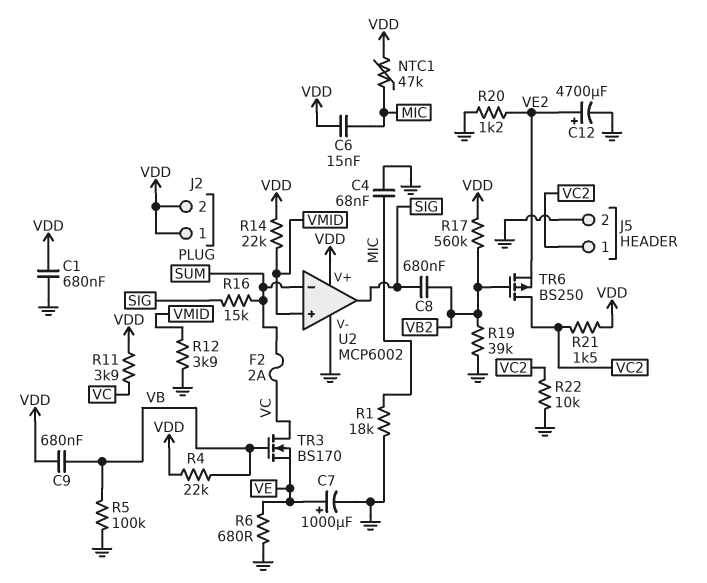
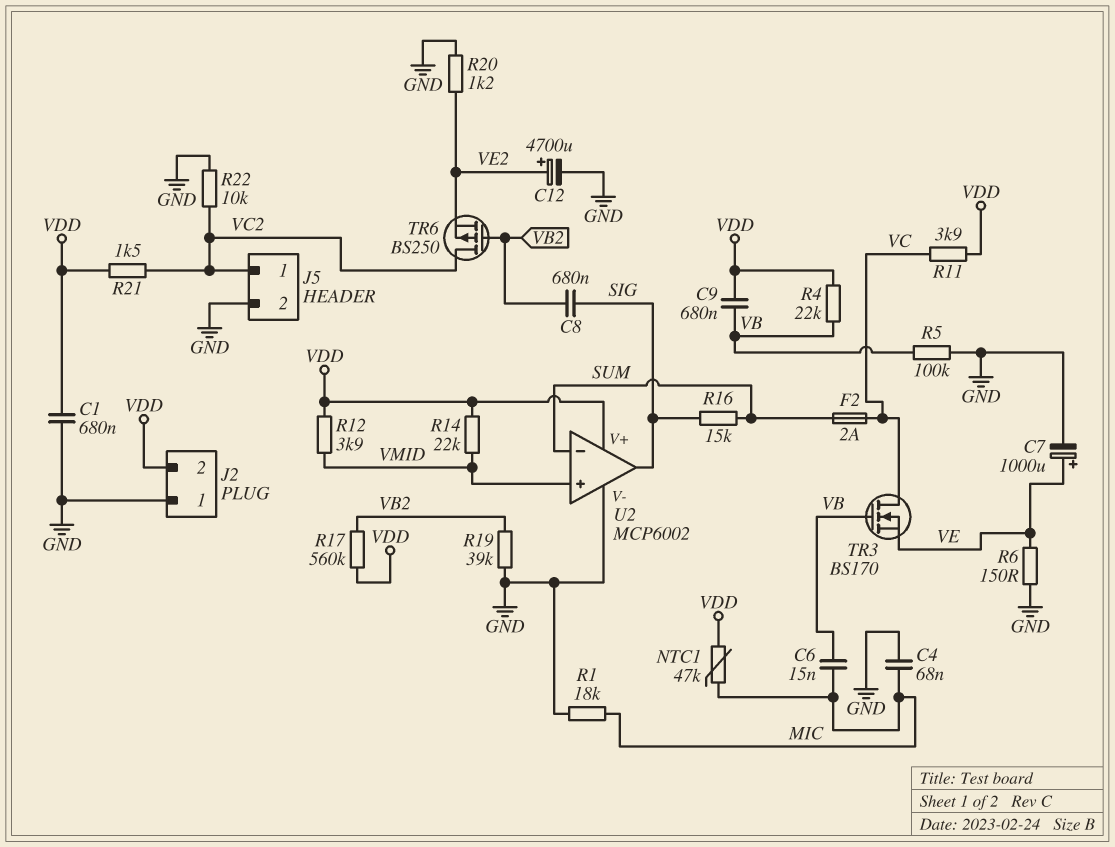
C6: 15nF (MIC, VDD) -> 15nF (MIC, VB)
J2 pin 1: VDD -> GND
R6: 680 (GND, VE) -> 150 (GND, VE)
R12: 3.9k (GND, VMID) -> 3.9k (VDD, VMID)

